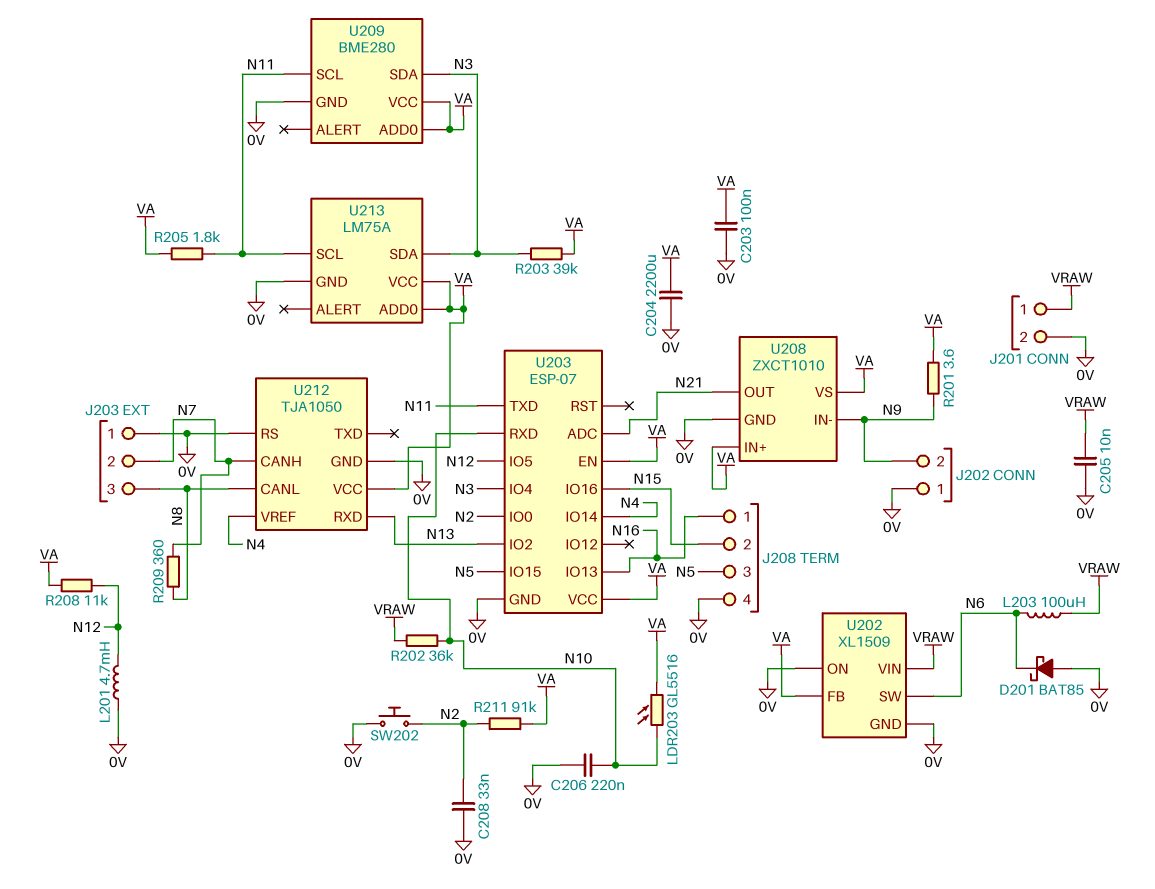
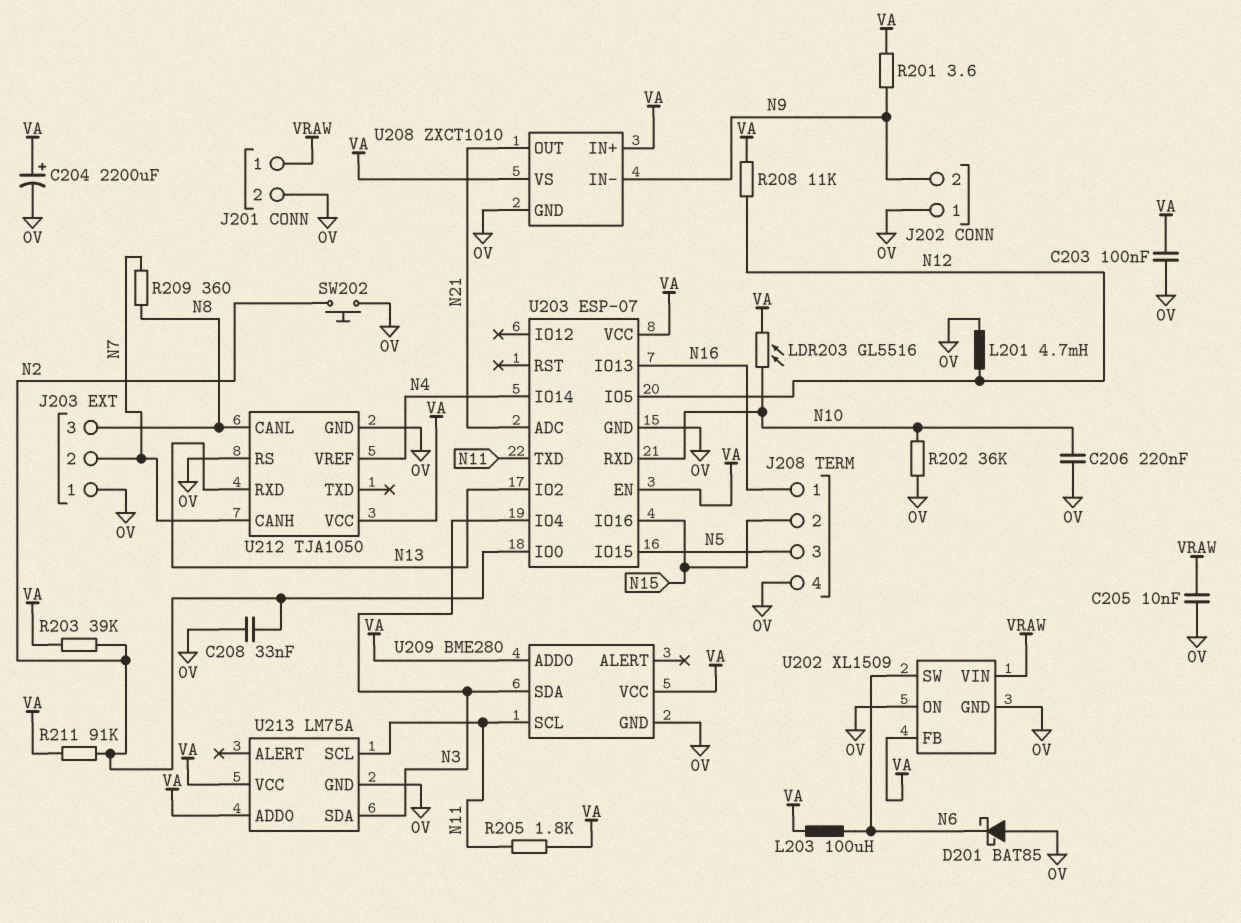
C204: 2200uF (0V, VA) -> 2200uF (plus VA, minus 0V)
L203: 100uH (N6, VRAW) -> 100uH (N6, VA)
R202: 36k (N10, VRAW) -> 36k (0V, N10)
R203: 39k (N3, VA) -> 39k (N2, VA)

